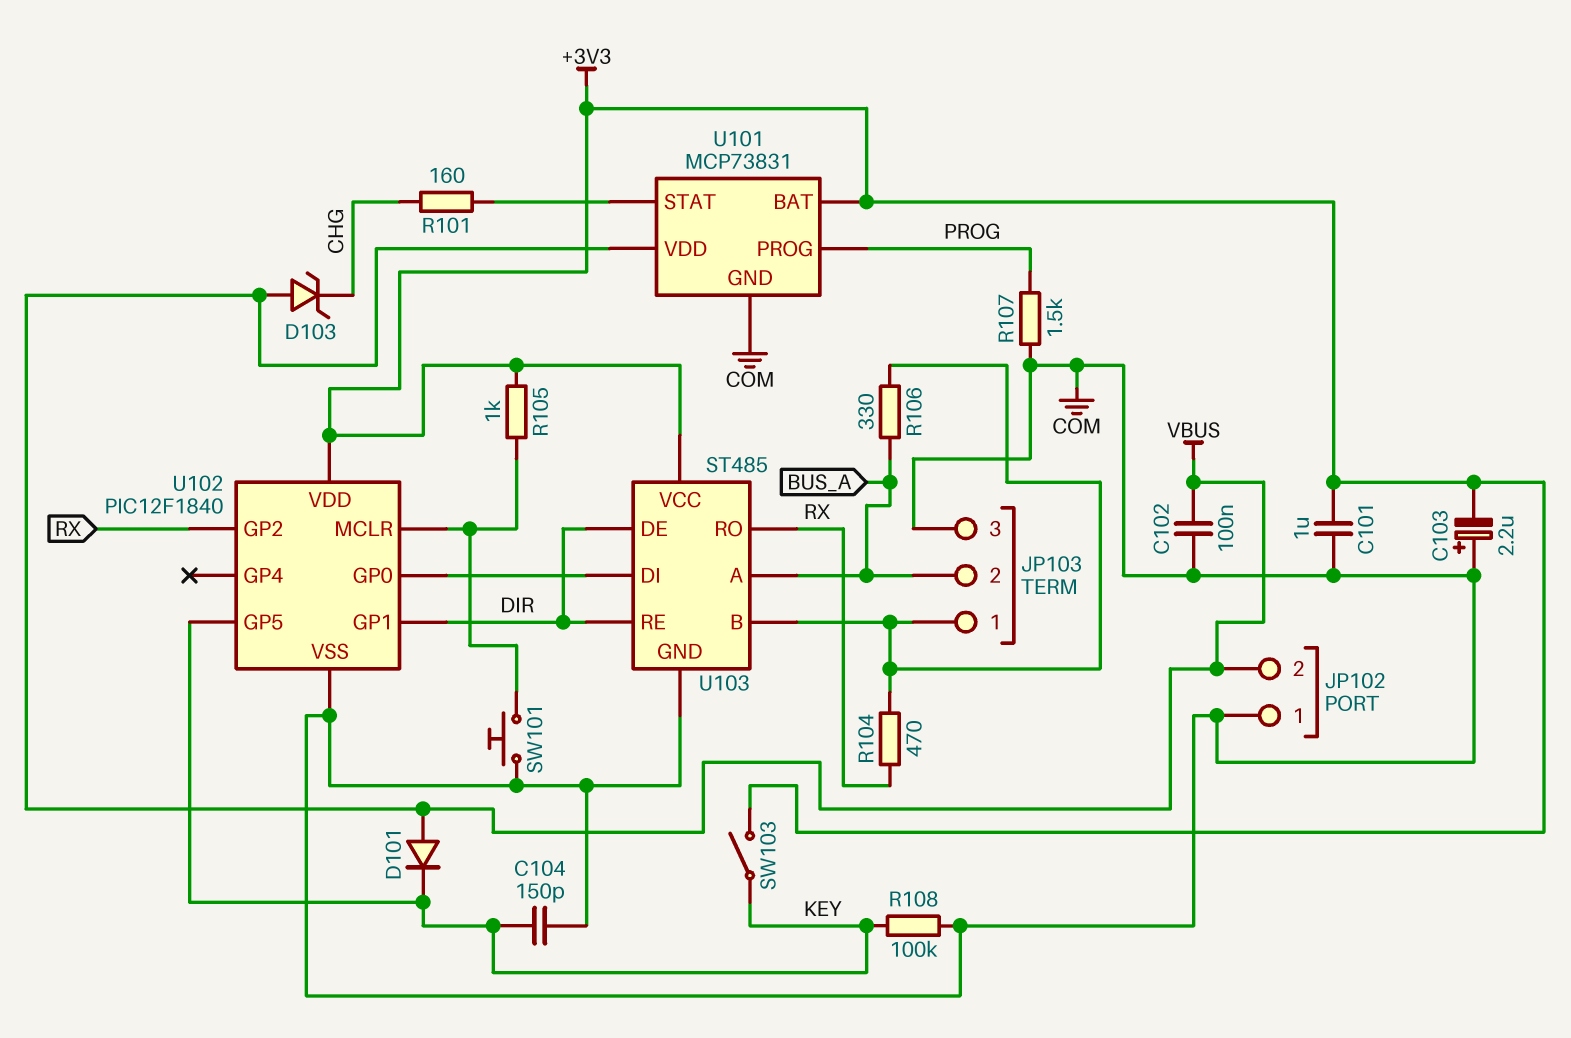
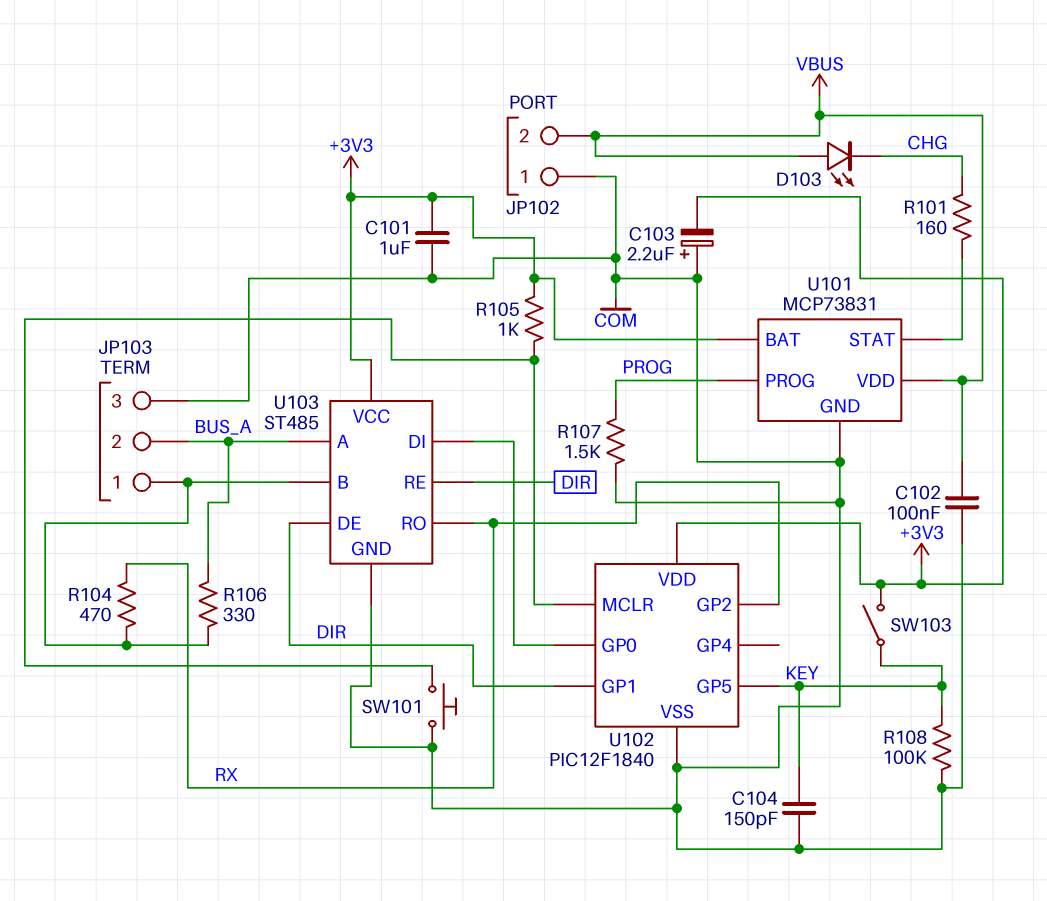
D101: diode (A VBUS, K KEY) -> none
D103: zener (A VBUS, K CHG) -> LED (A VBUS, K CHG)

